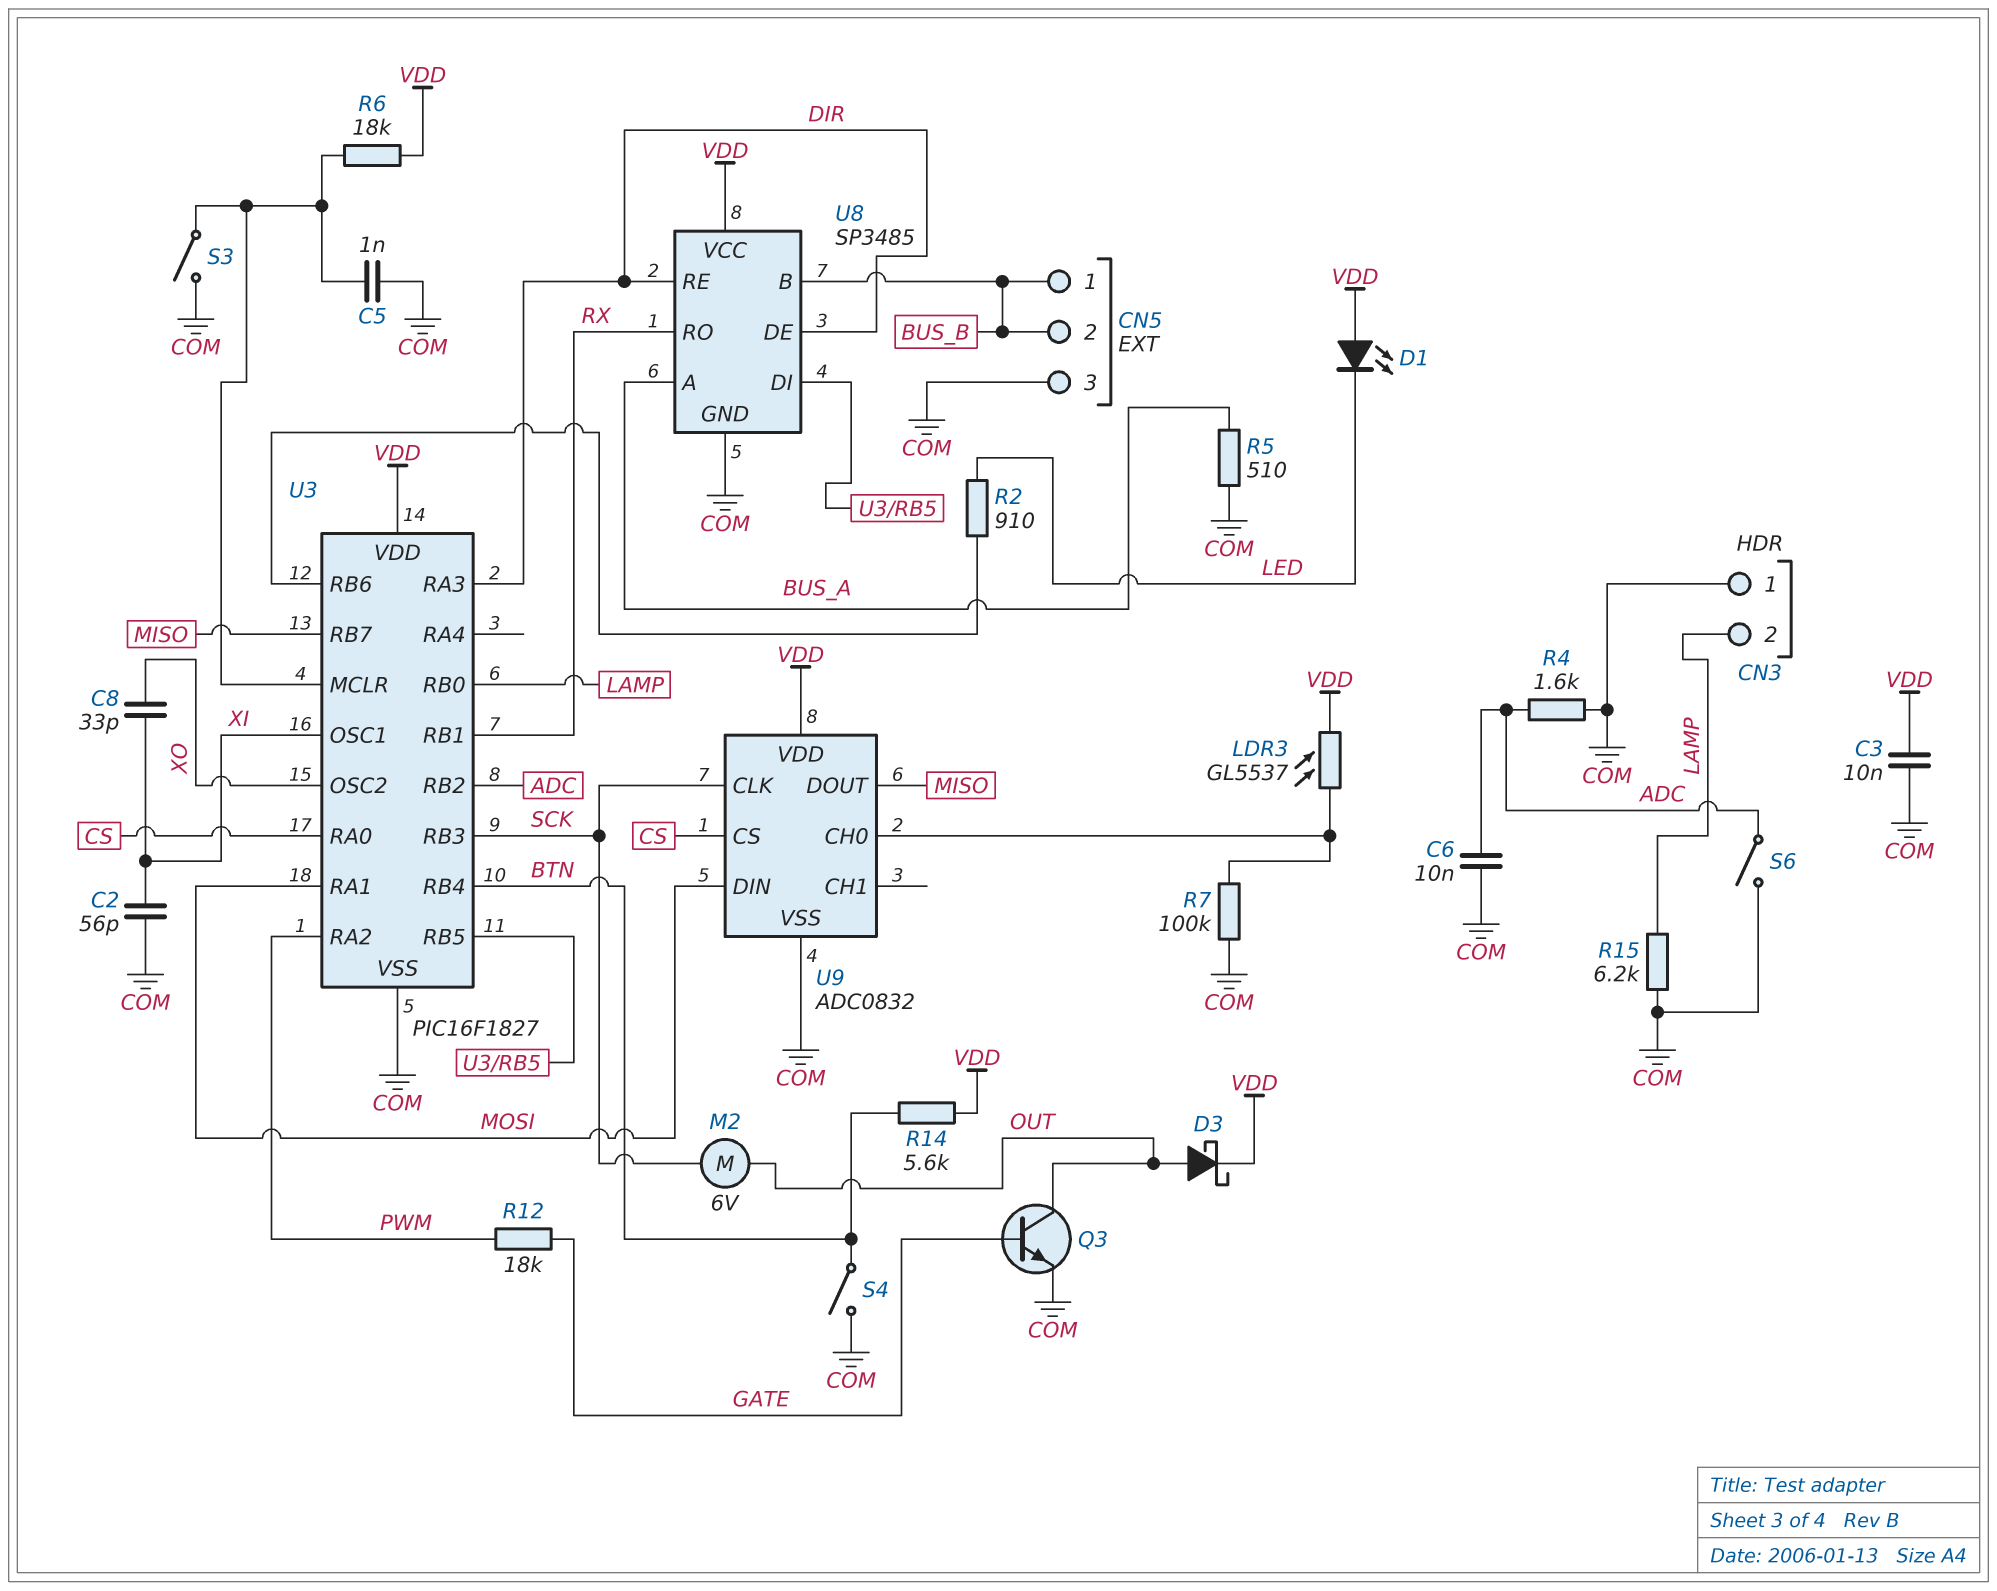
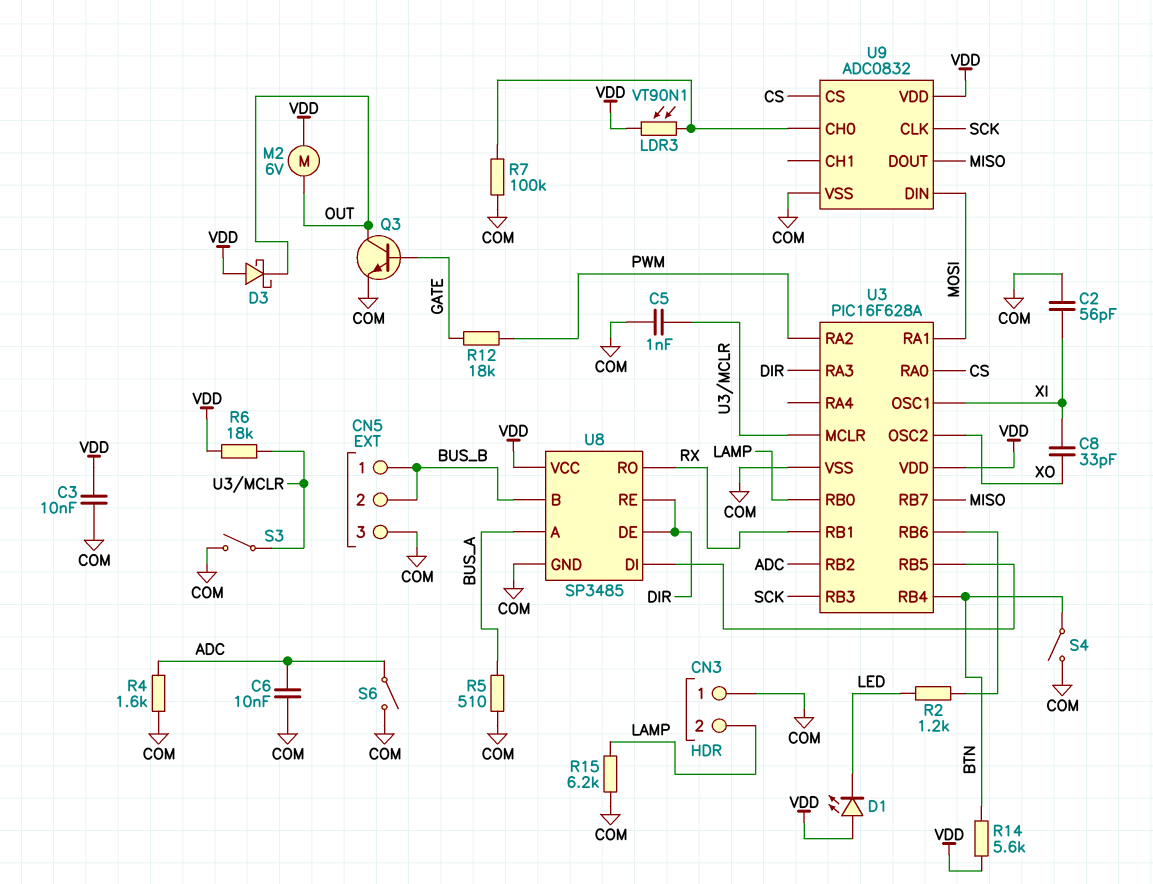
D3: schottky (A OUT, K VDD) -> schottky (A VDD, K OUT)
LDR3: GL5537 (U9/CH0, VDD) -> VT90N1 (U9/CH0, VDD)
M2: motor 6V (OUT, SCK) -> motor 6V (OUT, VDD)
R2: 910 (LED, U3/RB6) -> 1.2k (LED, U3/RB6)
U3: PIC16F1827 -> PIC16F628A

